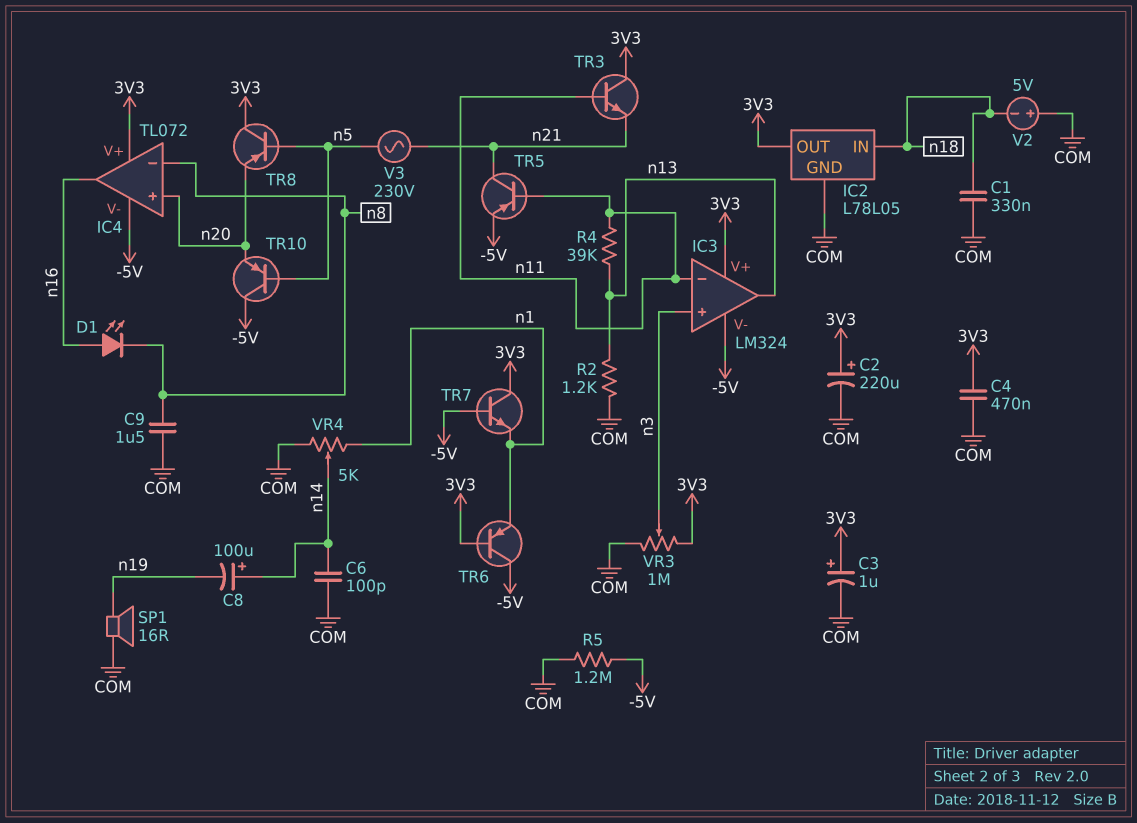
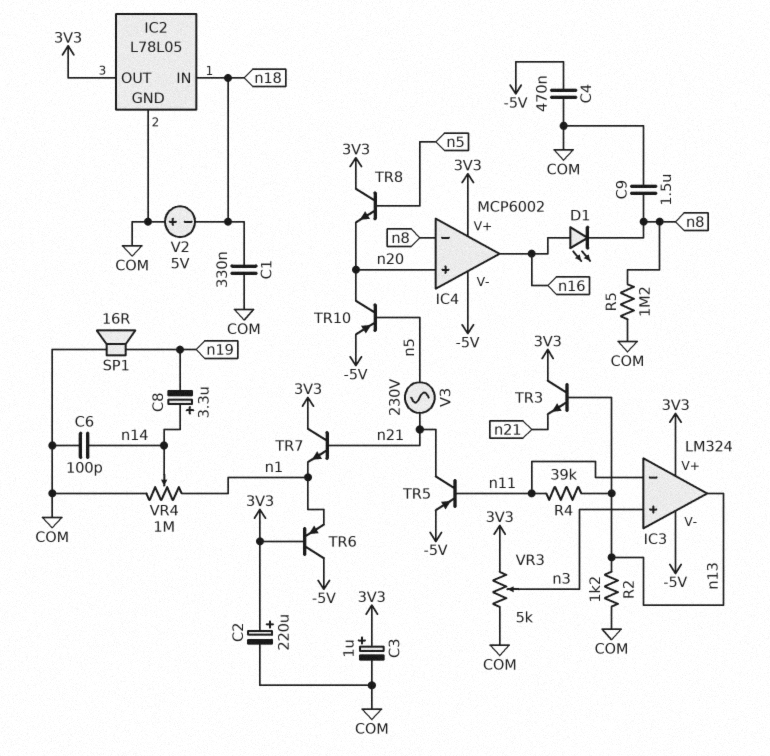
C4: 470nF (3V3, COM) -> 470nF (-5V, COM)
C8: 100uF (plus n14, minus n19) -> 3.3uF (plus n14, minus n19)
IC4: TL072 -> MCP6002
R5: 1.2M (-5V, COM) -> 1.2M (COM, n8)
TR3: NPN (B n11, C 3V3, E n21) -> NPN (B n13, C 3V3, E n21)
TR7: NPN (B -5V, C 3V3, E n1) -> NPN (B n21, C 3V3, E n1)
TR8: PNP (B n5, C 3V3, E n20) -> NPN (B n5, C 3V3, E n20)
TR10: PNP (B n5, C -5V, E n20) -> PNP (B n5, C n20, E -5V)
VR3: 1M (3V3, COM, wiper n3) -> 5k (3V3, COM, wiper n3)
VR4: 5k (COM, n1, wiper n14) -> 1M (COM, n1, wiper n14)

